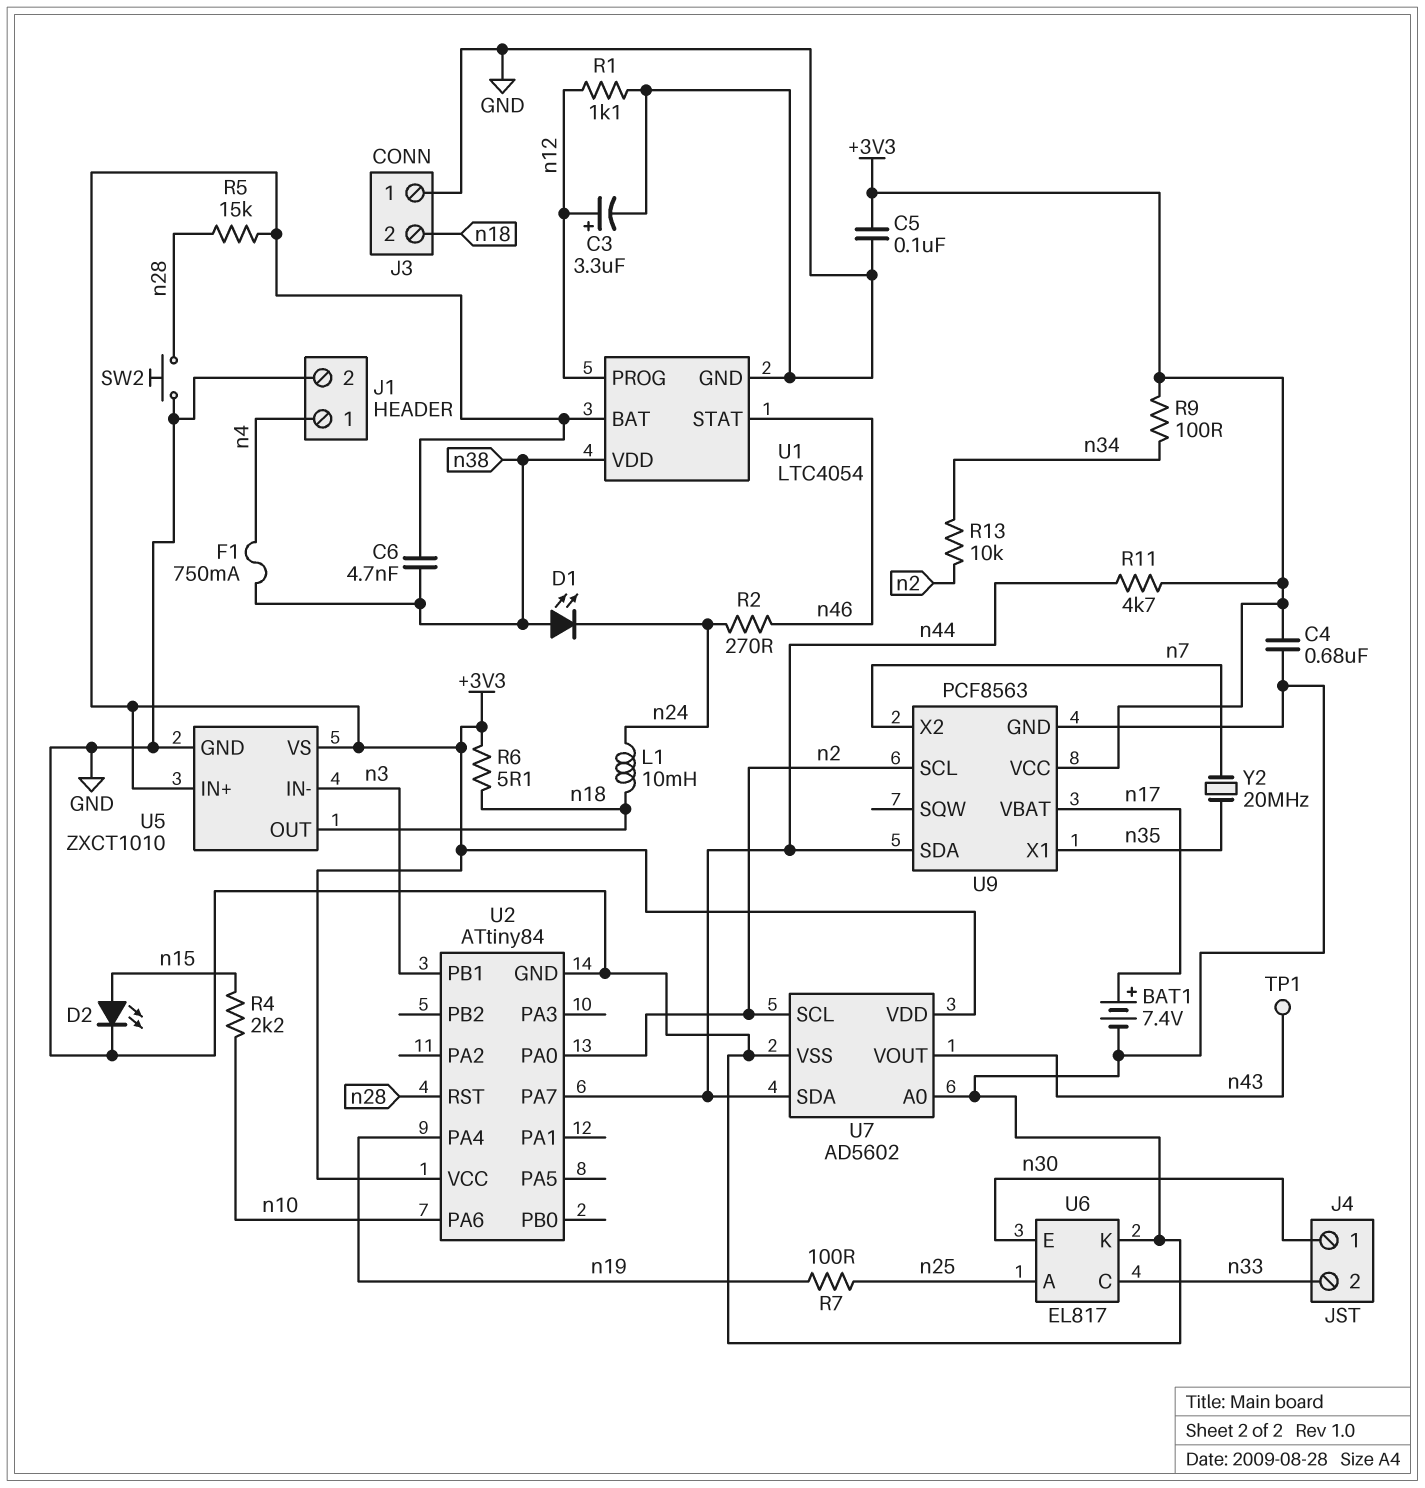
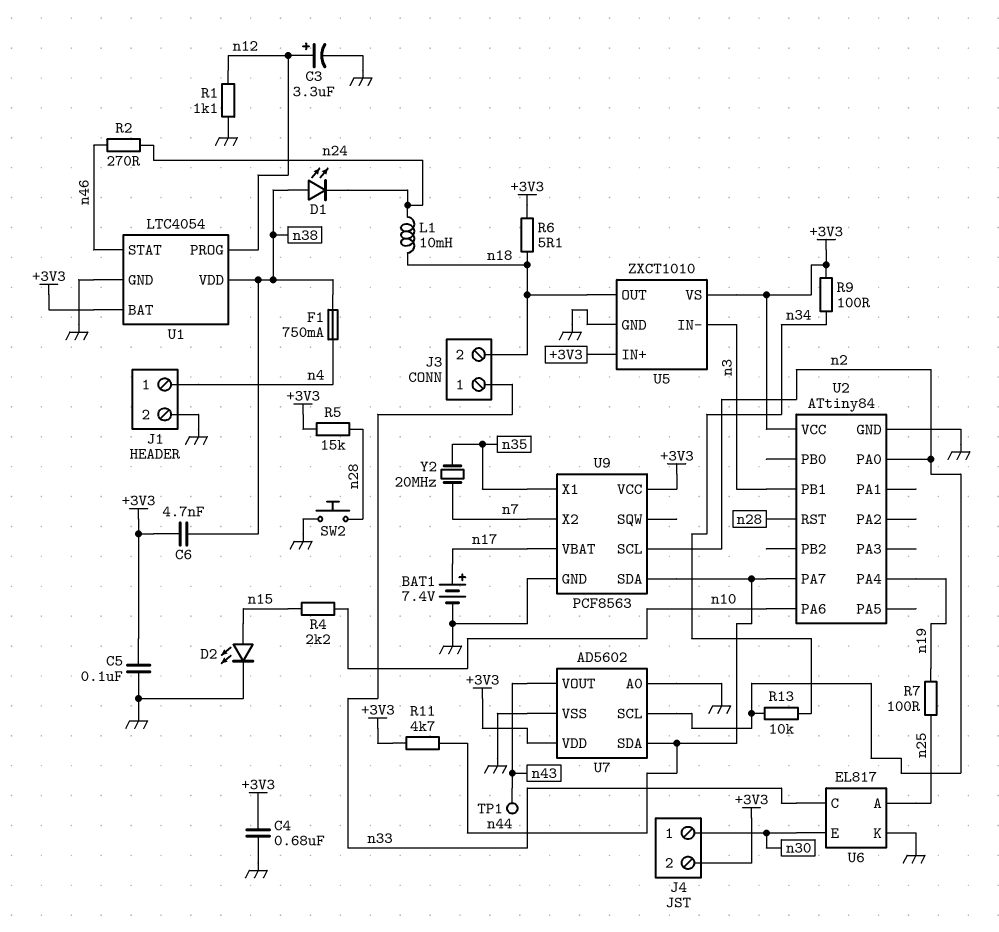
J3 pin 1: GND -> n33
J4 pin 2: n33 -> +3V3

